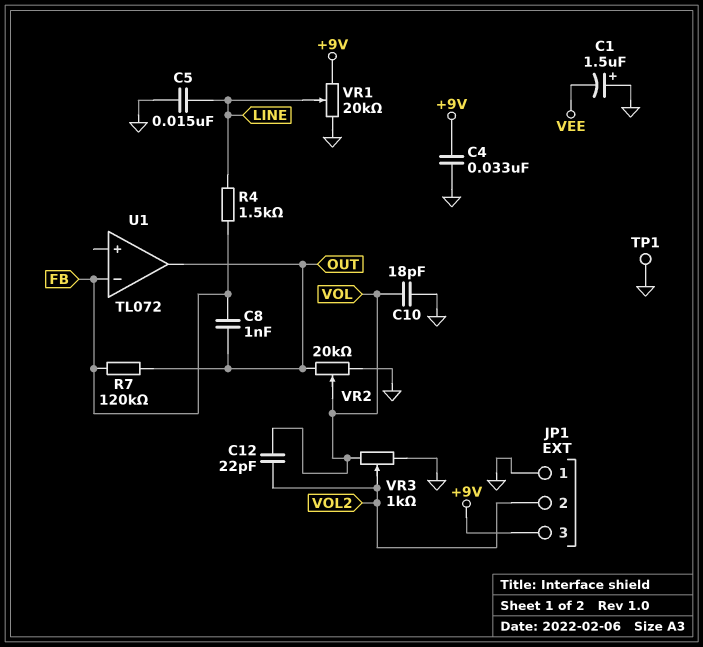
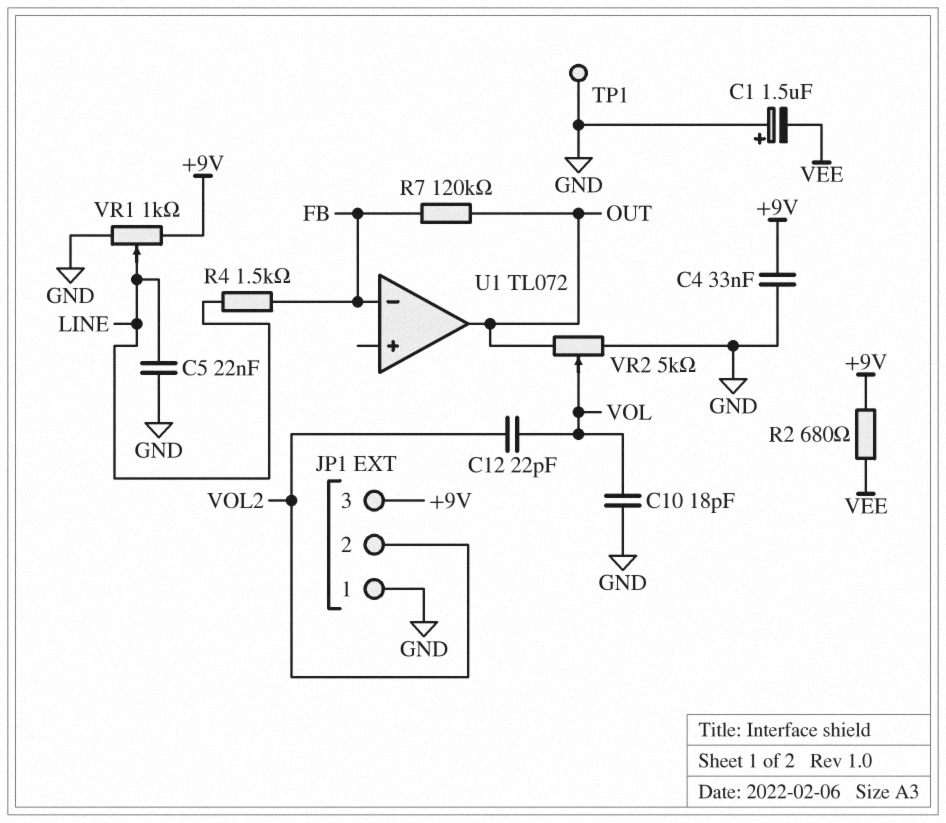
C5: 15nF (GND, LINE) -> 22nF (GND, LINE)
C8: 1nF (FB, OUT) -> none
R2: none -> 680 (+9V, VEE)
VR1: 20k (+9V, GND, wiper LINE) -> 1k (+9V, GND, wiper LINE)
VR2: 20k (GND, OUT, wiper VOL) -> 5k (GND, OUT, wiper VOL)
VR3: 1k (GND, VOL, wiper VOL2) -> none

